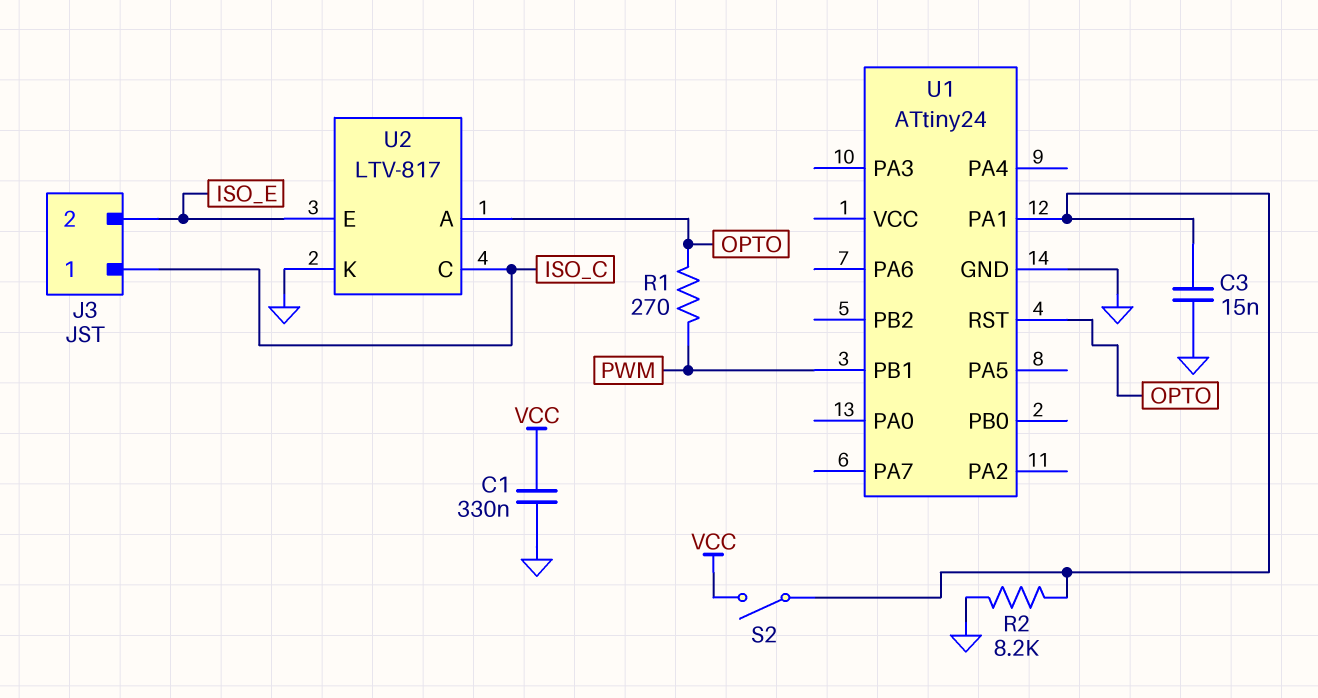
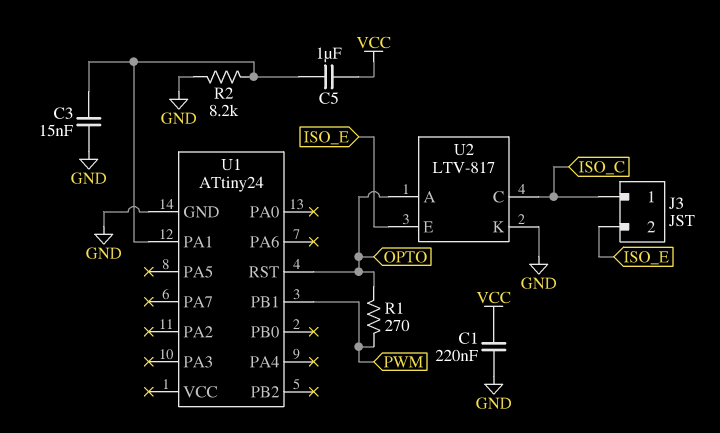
C1: 330nF (GND, VCC) -> 220nF (GND, VCC)
C5: none -> 1uF (U1/PA1, VCC)
S2: switch (U1/PA1, VCC) -> none

